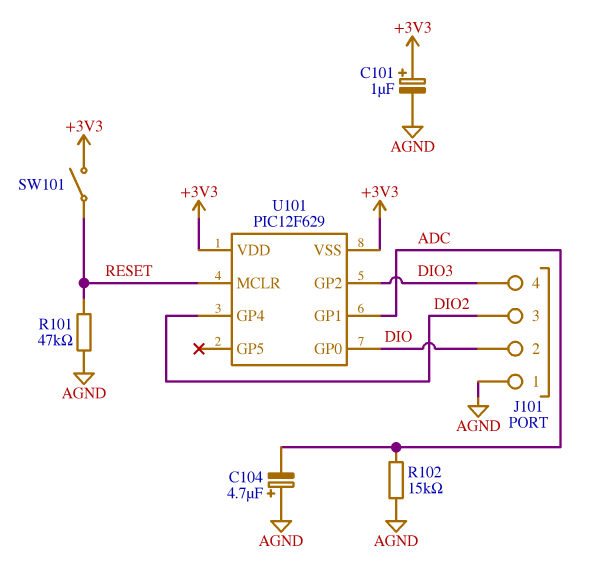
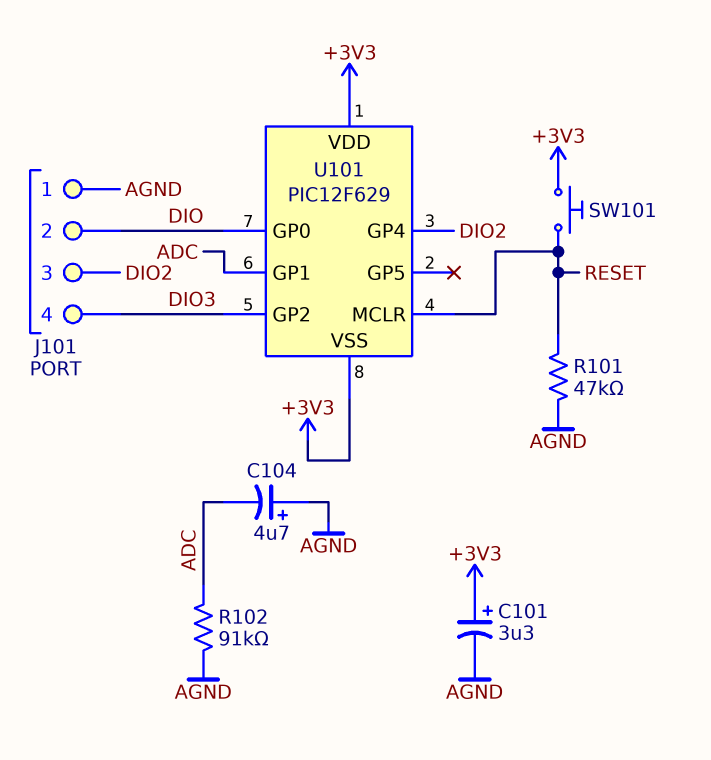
C101: 1uF (plus +3V3, minus AGND) -> 3.3uF (plus +3V3, minus AGND)
R102: 15k (ADC, AGND) -> 91k (ADC, AGND)
SW101: switch (+3V3, RESET) -> button (+3V3, RESET)

